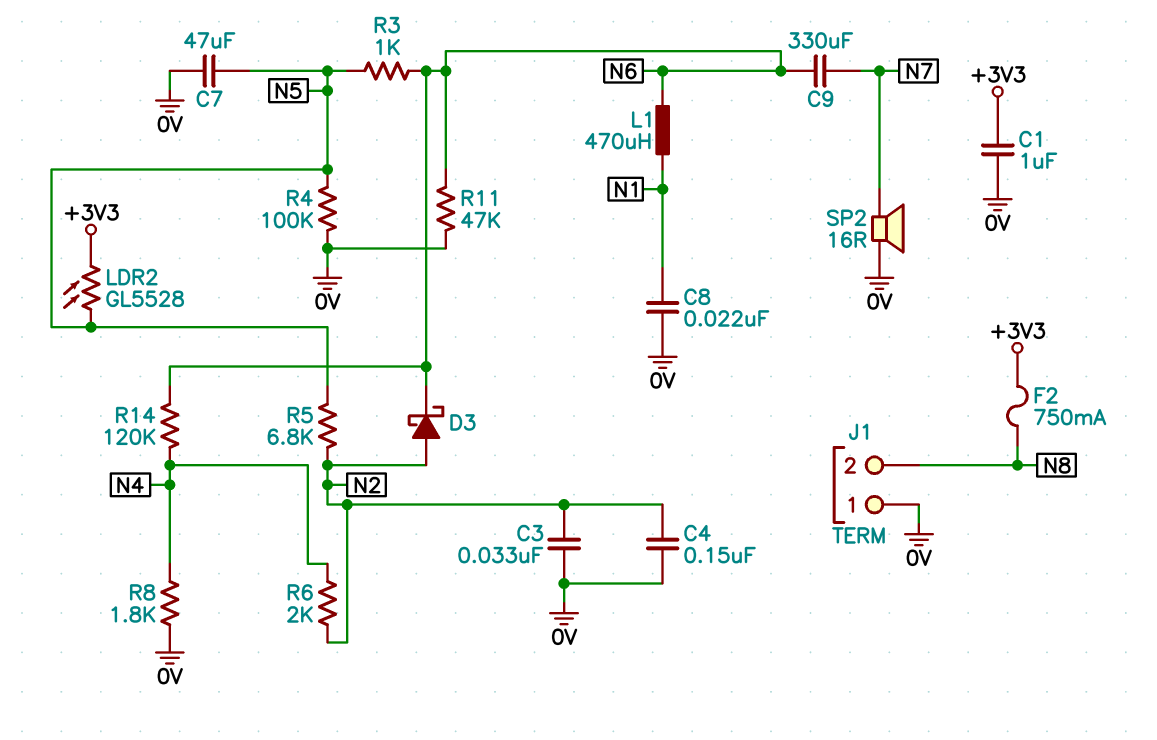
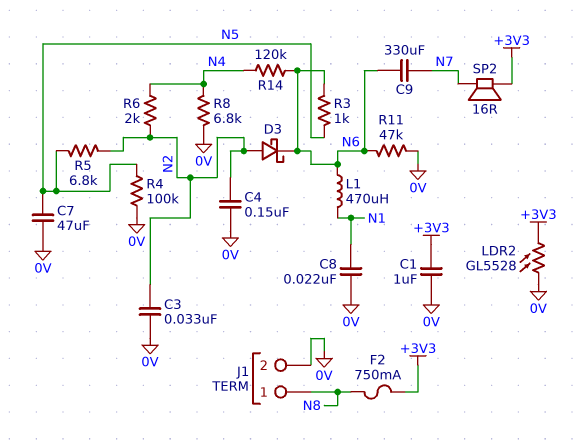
J1 pin 1: 0V -> N8
J1 pin 2: N8 -> 0V
LDR2: GL5528 (+3V3, N5) -> GL5528 (+3V3, 0V)
R8: 1.8k (0V, N4) -> 6.8k (0V, N4)
SP2: speaker 16R (0V, N7) -> speaker 16R (+3V3, N7)

